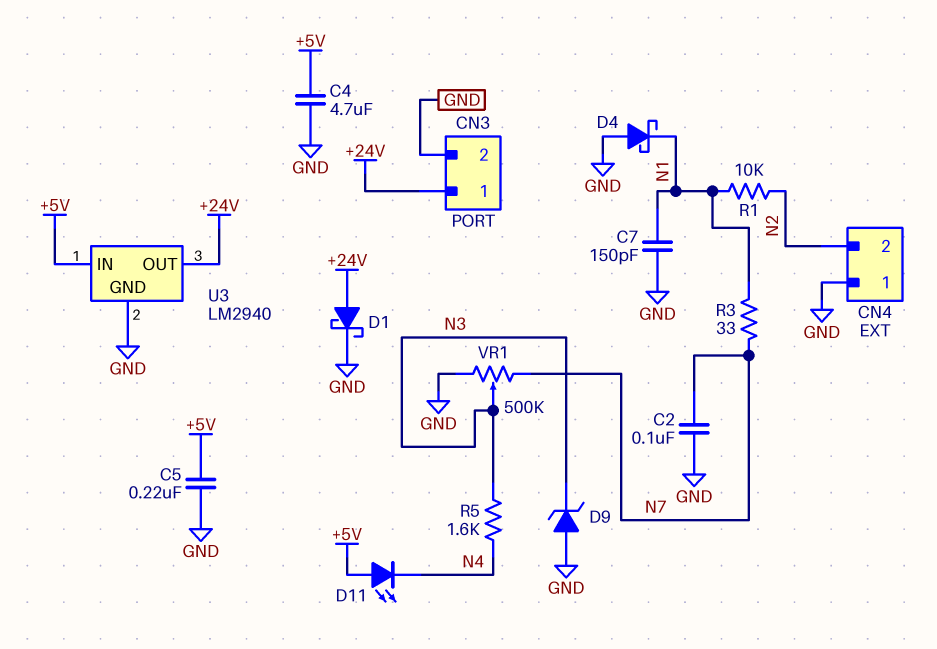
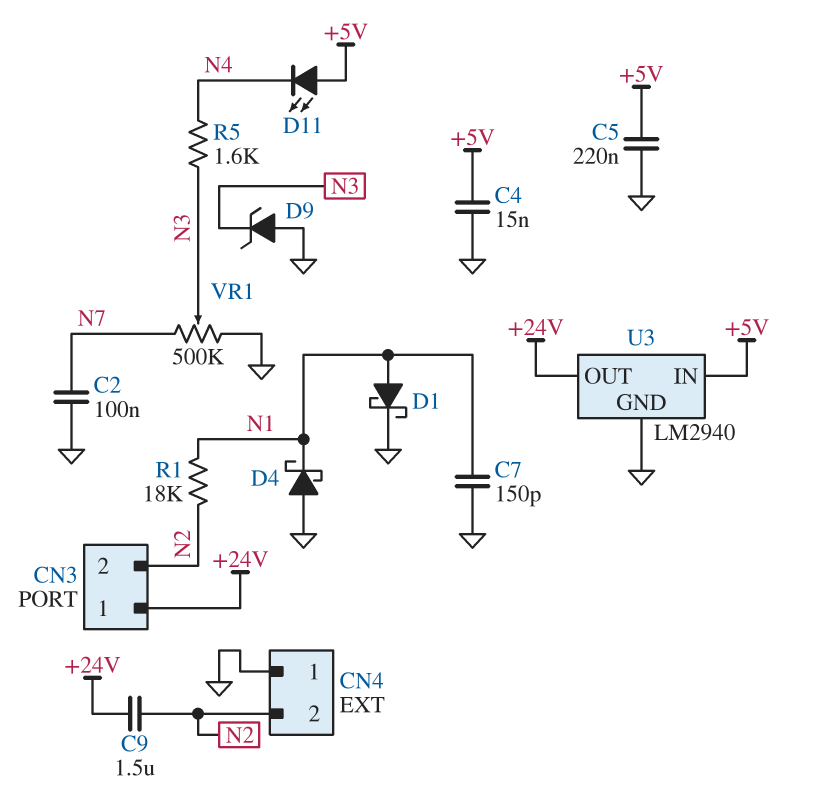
C4: 4.7uF (+5V, GND) -> 15nF (+5V, GND)
C9: none -> 1.5uF (+24V, N2)
CN3 pin 2: GND -> N2
D1: schottky (A +24V, K GND) -> schottky (A N1, K GND)
R1: 10k (N1, N2) -> 18k (N1, N2)
R3: 33 (N1, N7) -> none

